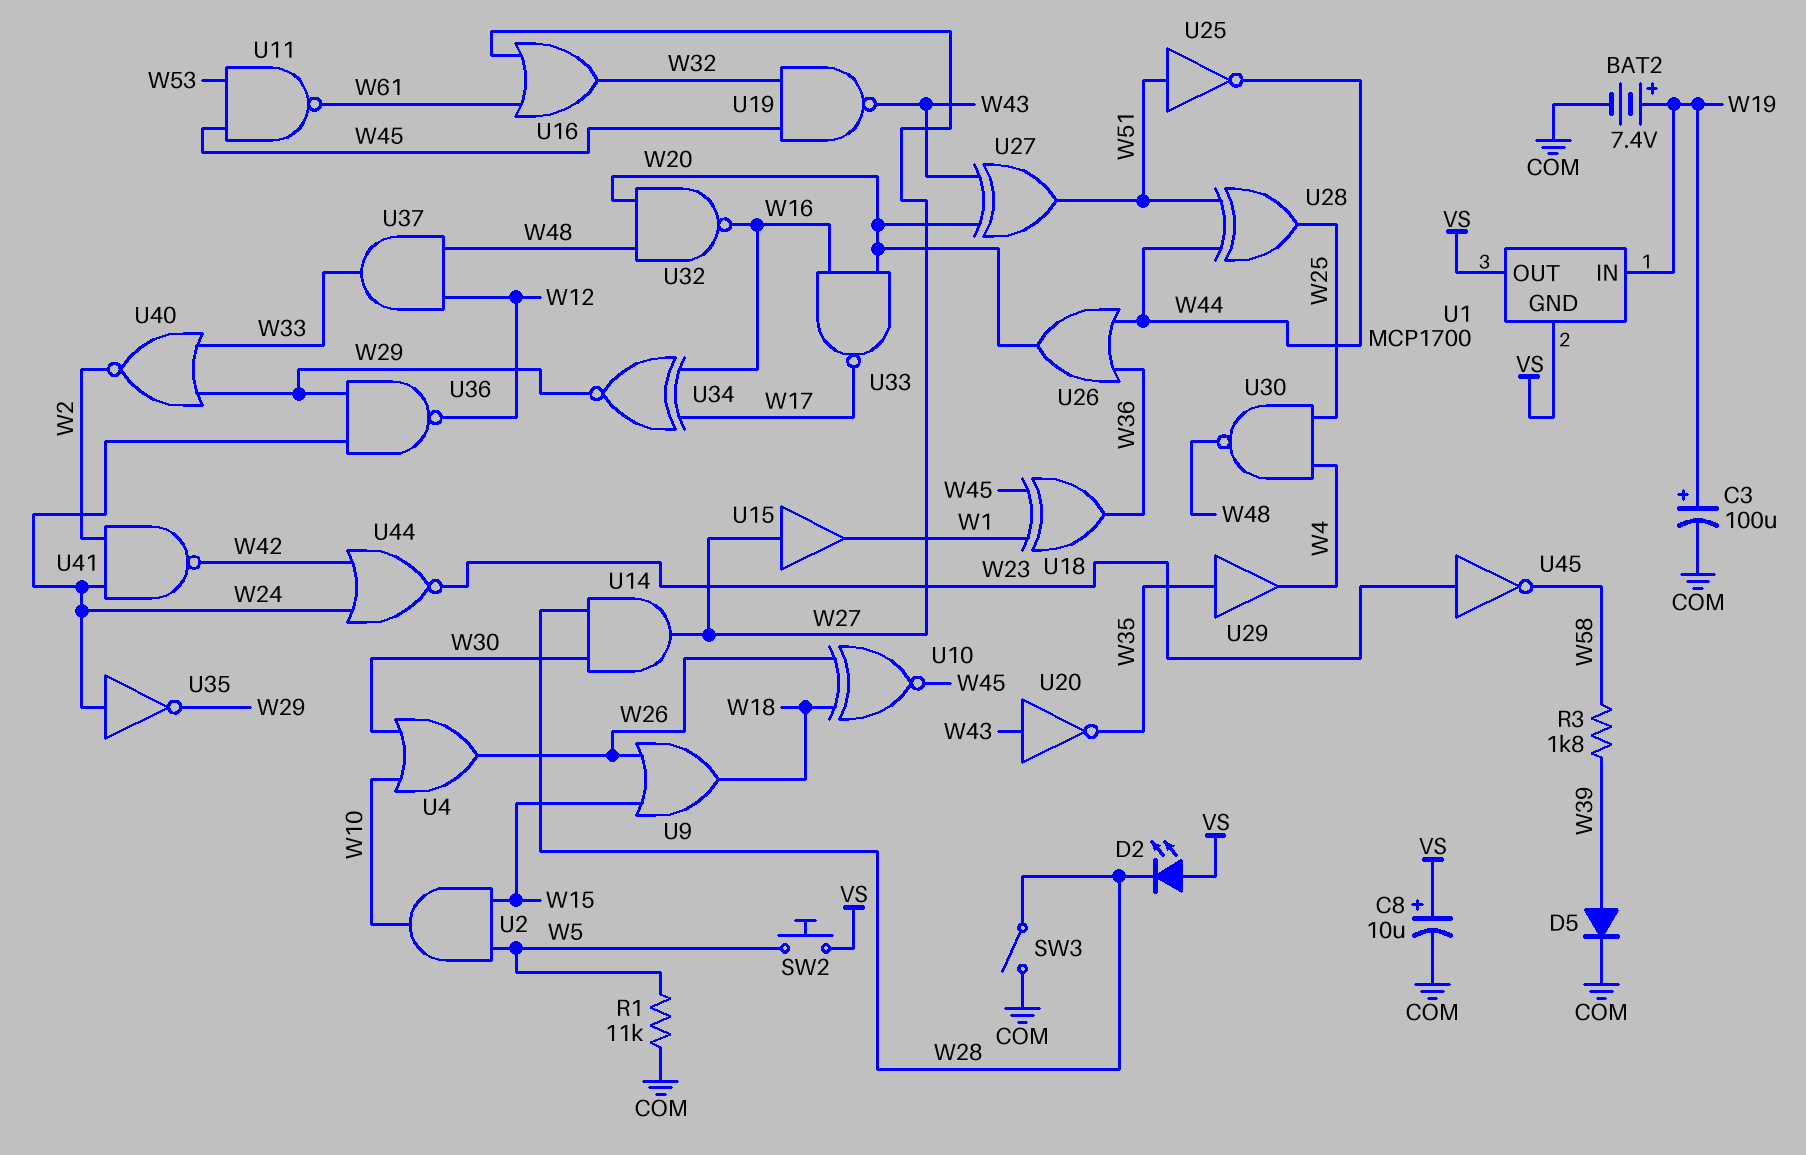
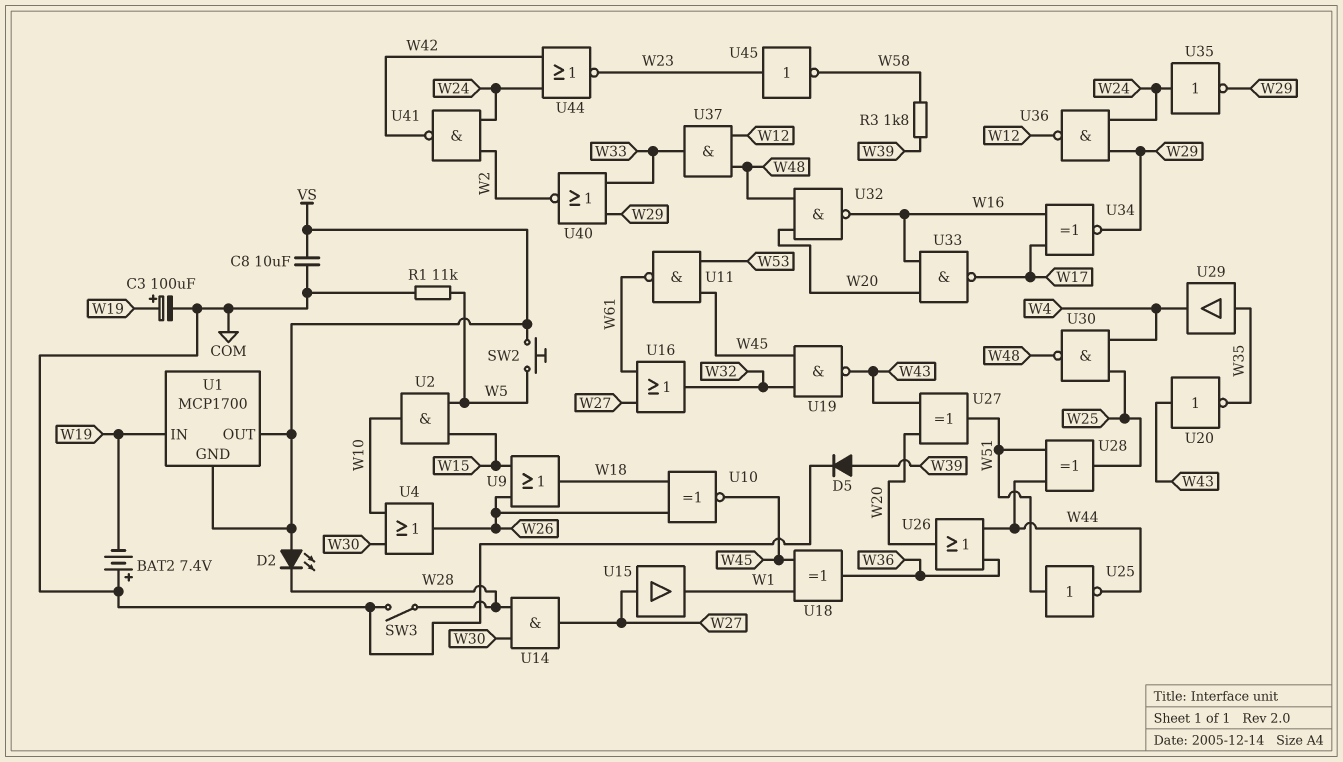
BAT2: 7.4V (plus W19, minus COM) -> 7.4V (plus COM, minus W19)
C8: 10uF (plus VS, minus COM) -> 10uF (COM, VS)

